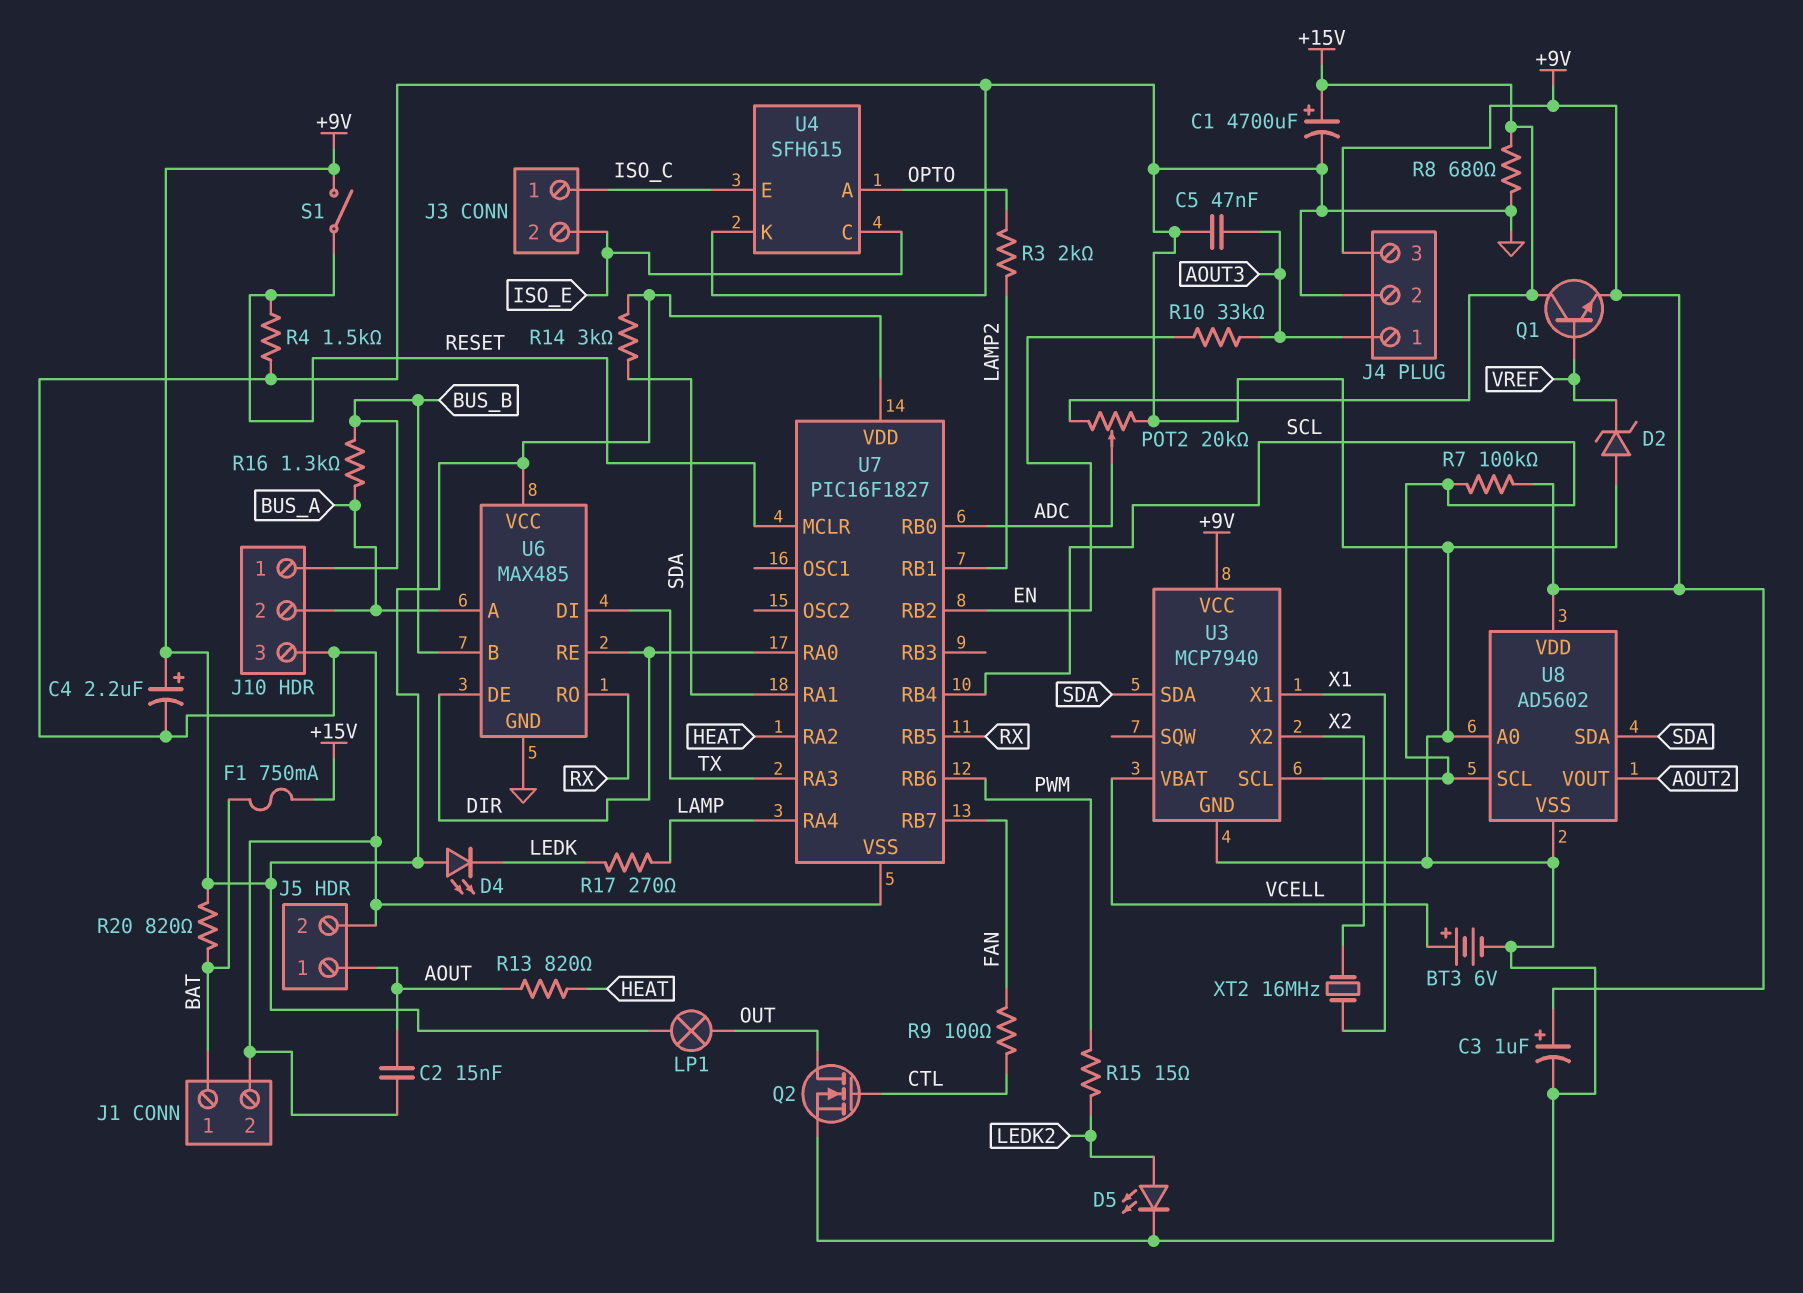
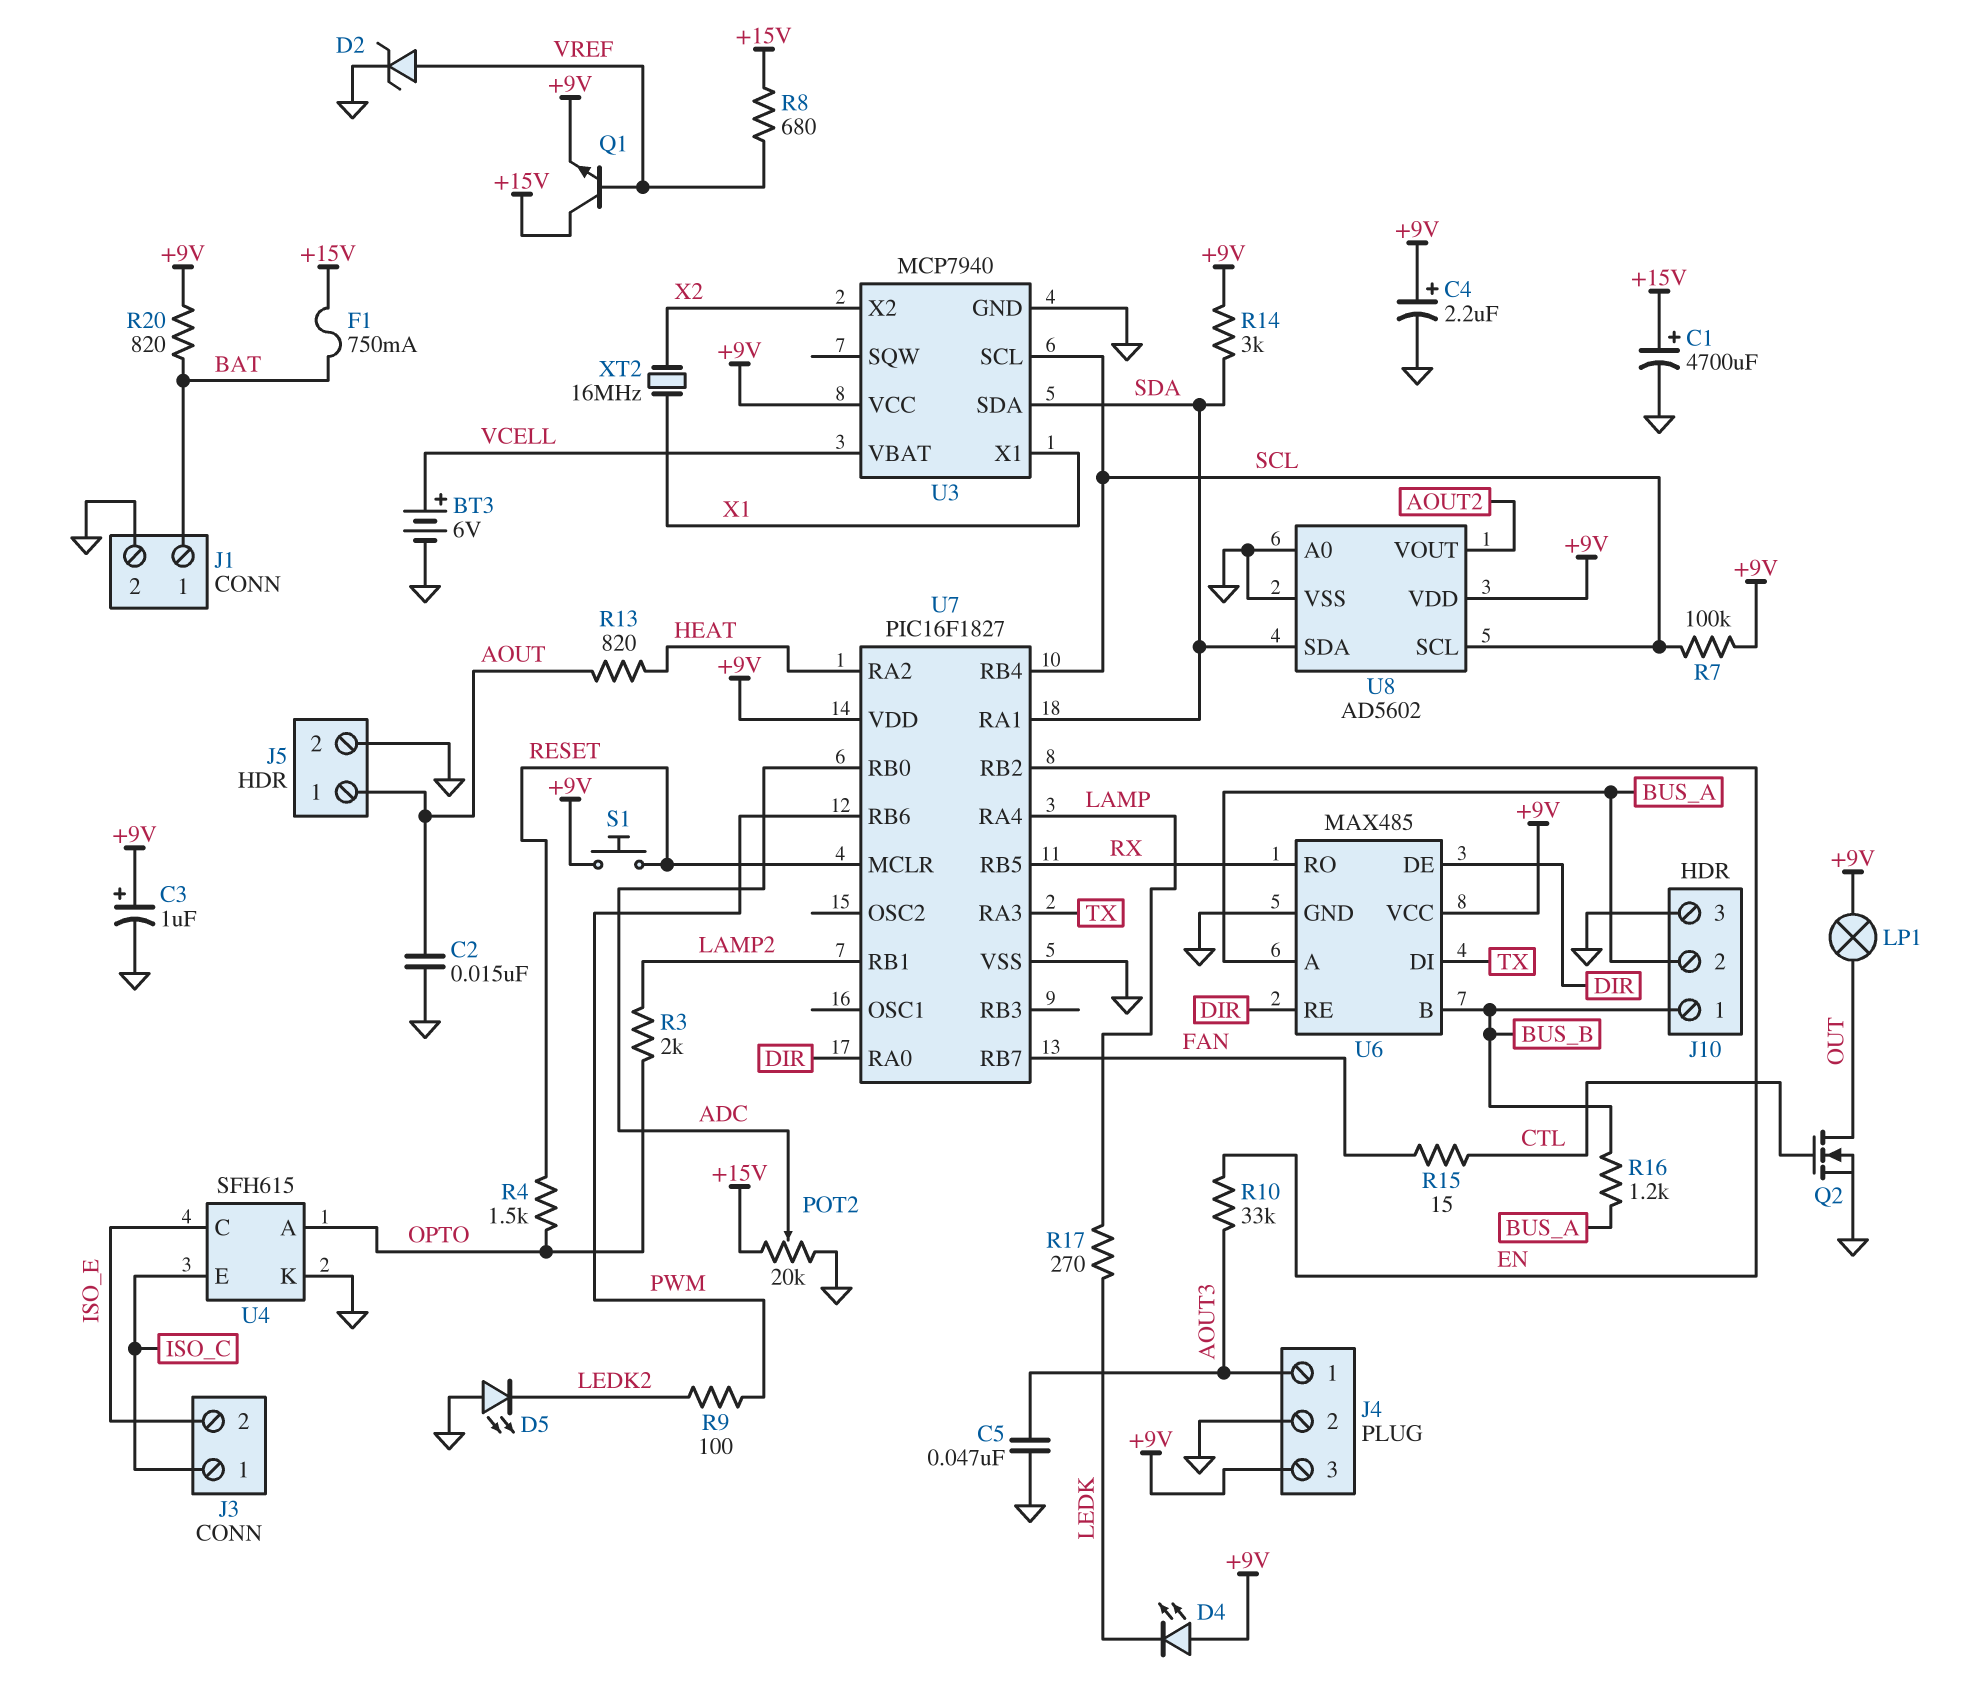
D2: zener (A GND, K VREF) -> zener (A VREF, K GND)
D5: LED (A LEDK2, K GND) -> LED (A GND, K LEDK2)
R4: 1.5k (GND, RESET) -> 1.5k (OPTO, RESET)
R8: 680 (+15V, GND) -> 680 (+15V, VREF)
R9: 100 (CTL, FAN) -> 100 (LEDK2, PWM)
R15: 15 (LEDK2, PWM) -> 15 (CTL, FAN)
R16: 1.3k (BUS_A, BUS_B) -> 1.2k (BUS_A, BUS_B)
S1: switch (+9V, RESET) -> button (+9V, RESET)

